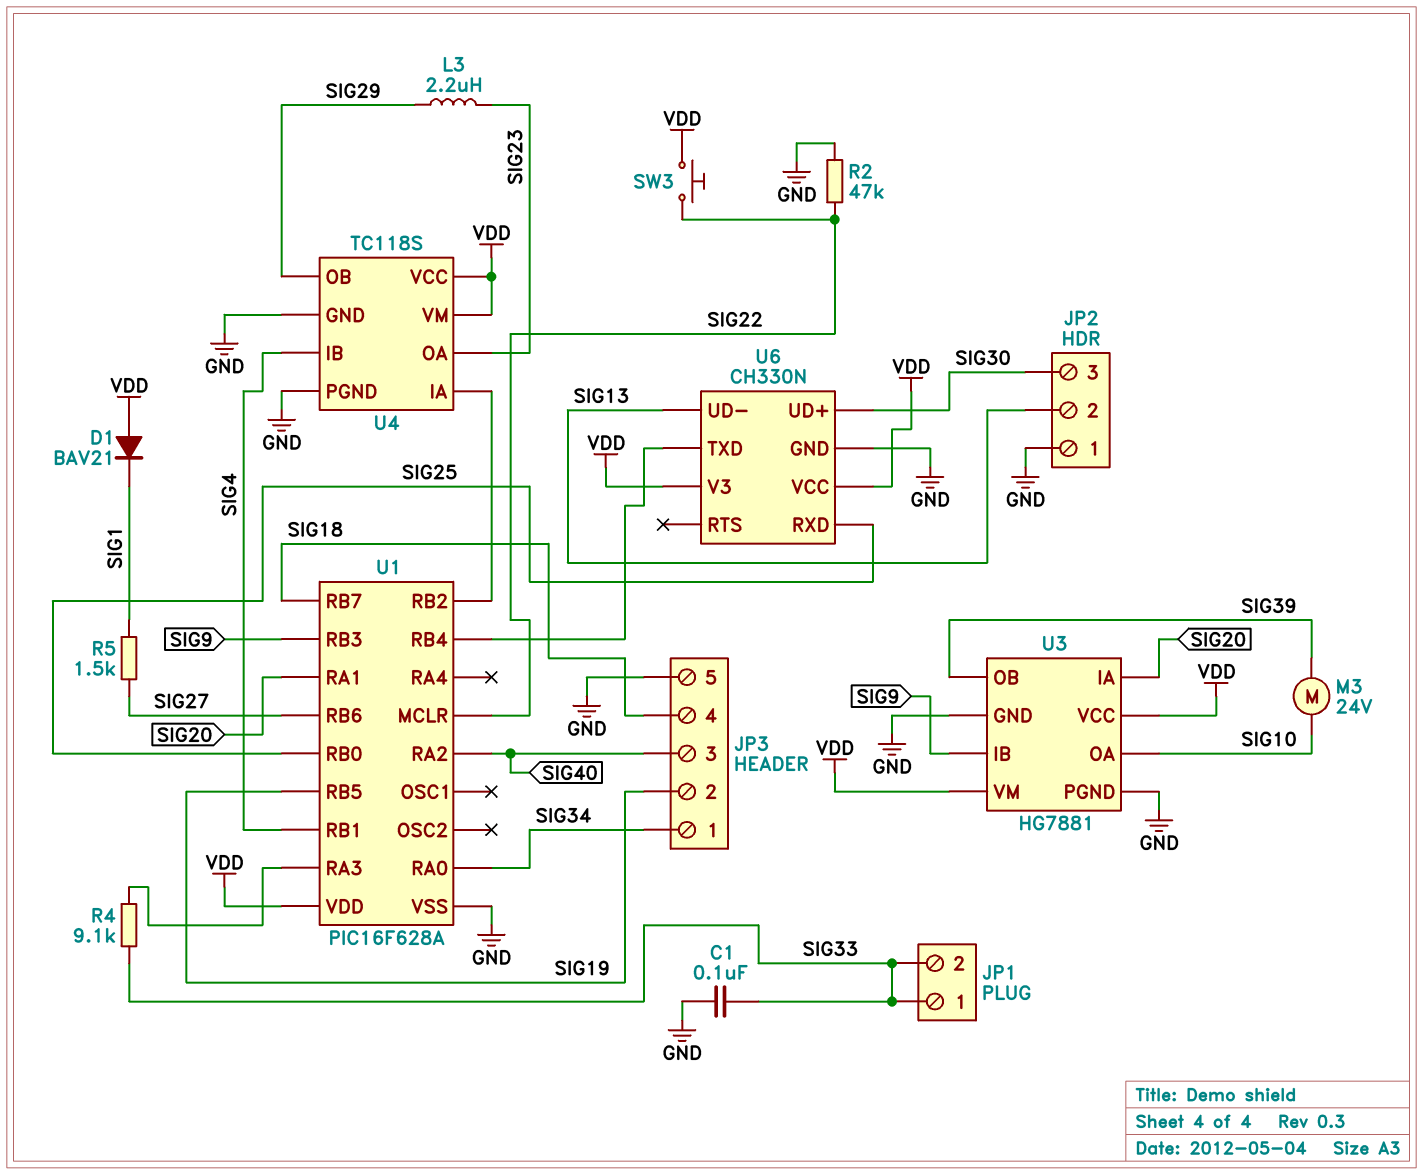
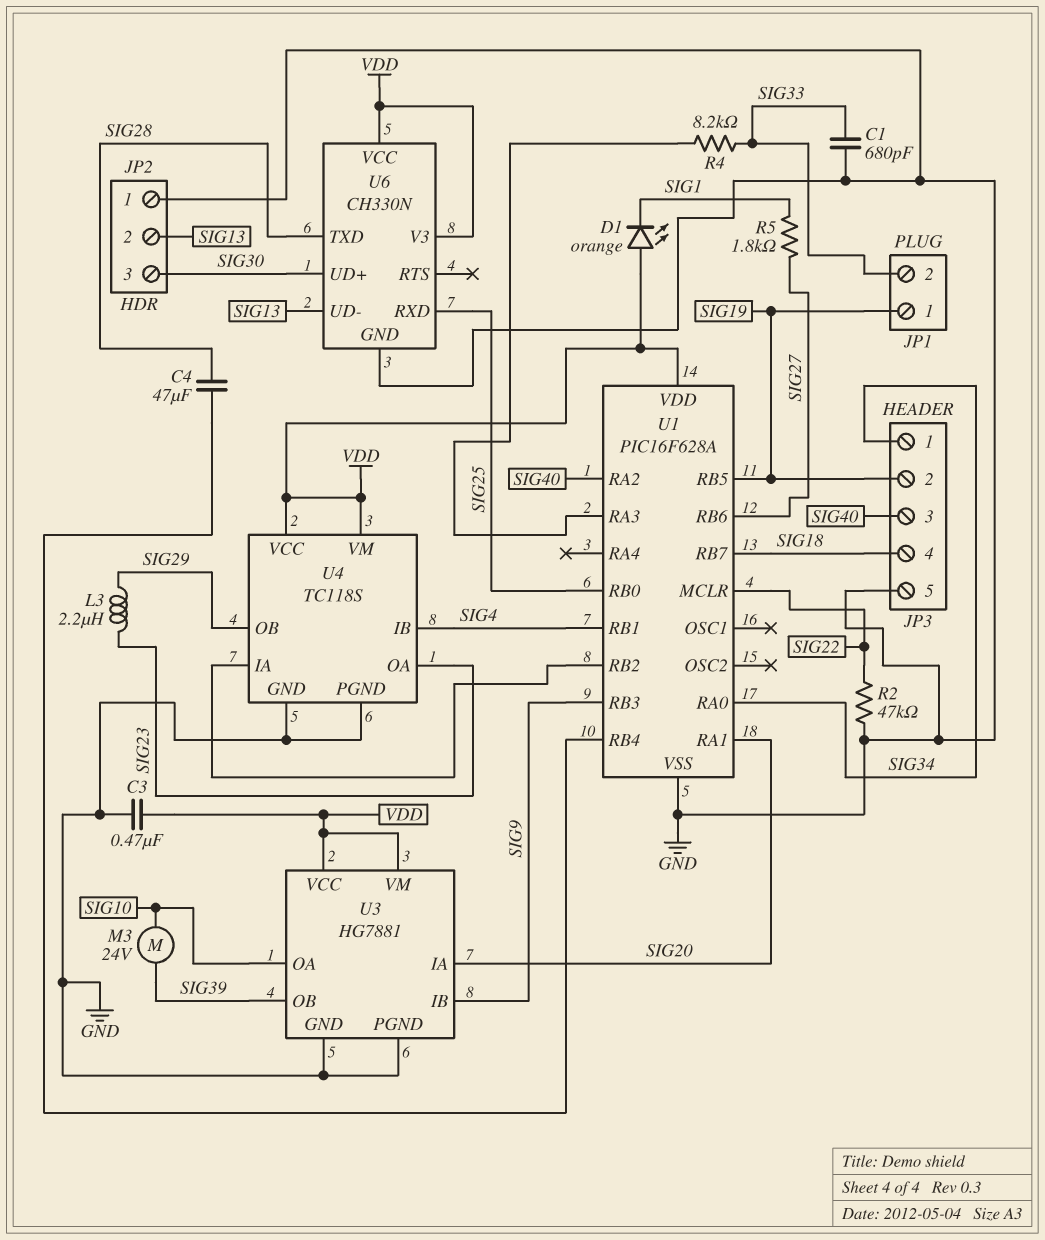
C1: 100nF (GND, SIG33) -> 680pF (GND, SIG33)
C3: none -> 470nF (GND, VDD)
C4: none -> 47uF (SIG28, U1/RB4)
D1: diode BAV21 (A VDD, K SIG1) -> LED orange (A VDD, K SIG1)
JP1 pin 1: SIG33 -> SIG19
R4: 9.1k (SIG33, U1/RA3) -> 8.2k (SIG33, U1/RA3)
R5: 1.5k (SIG1, SIG27) -> 1.8k (SIG1, SIG27)
SW3: button (SIG22, VDD) -> none
U6 pin TXD: U1/RB4 -> SIG28

